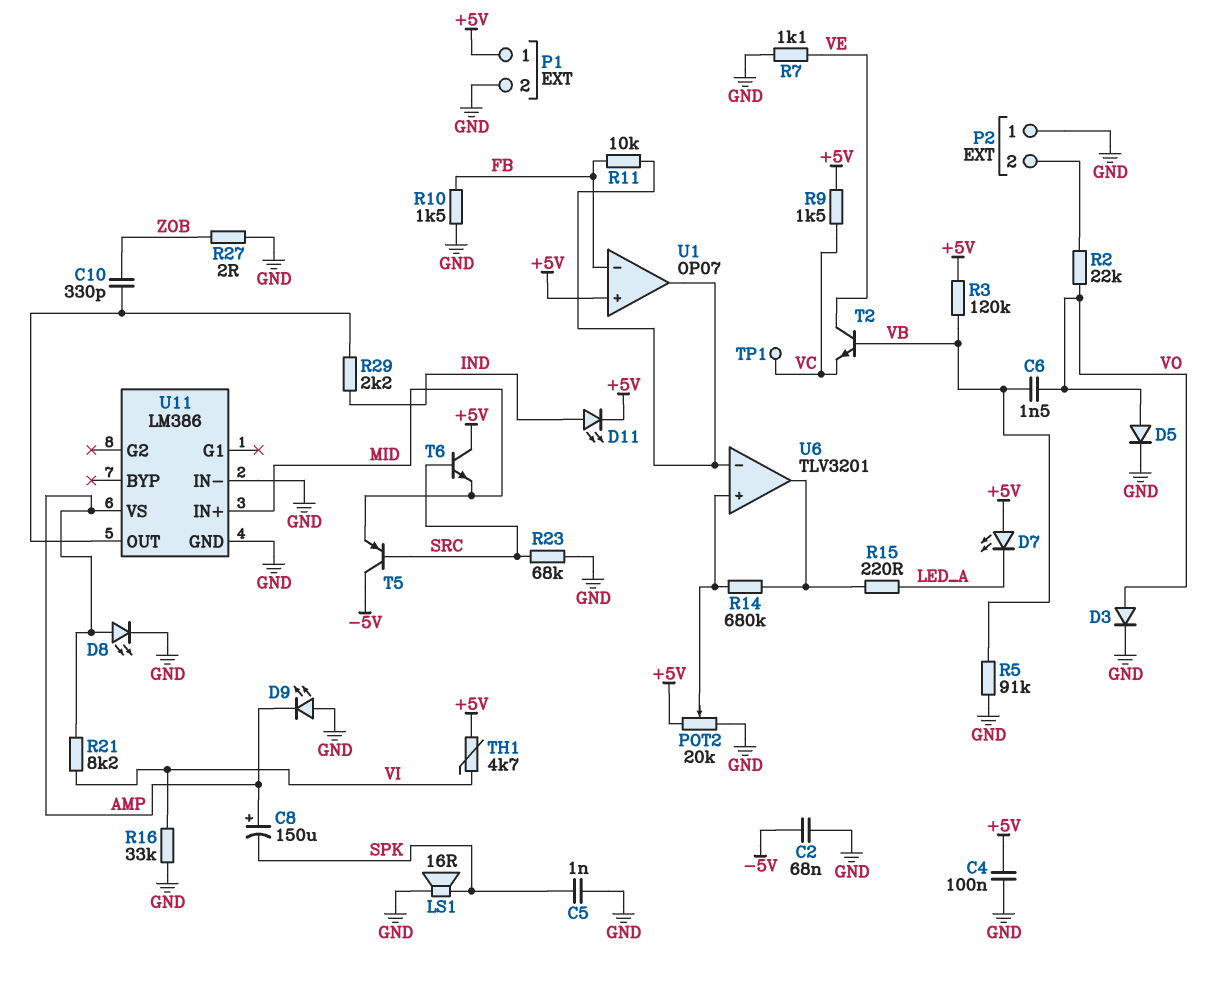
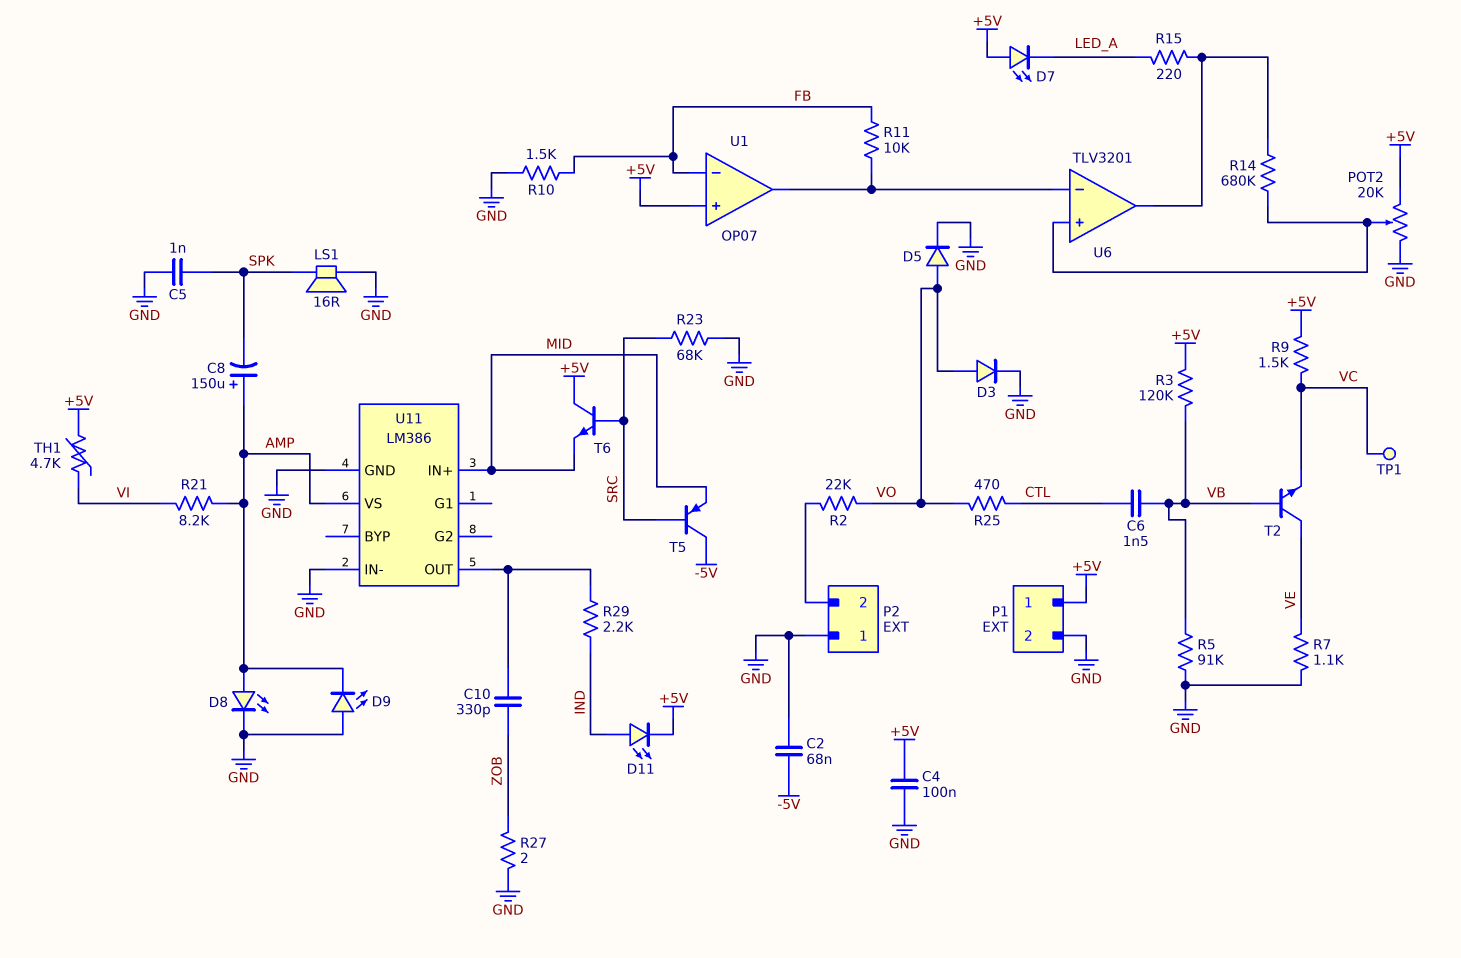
C6: 1.5nF (VB, VO) -> 1.5nF (CTL, VB)
R16: 33k (GND, VI) -> none
R25: none -> 470 (CTL, VO)

